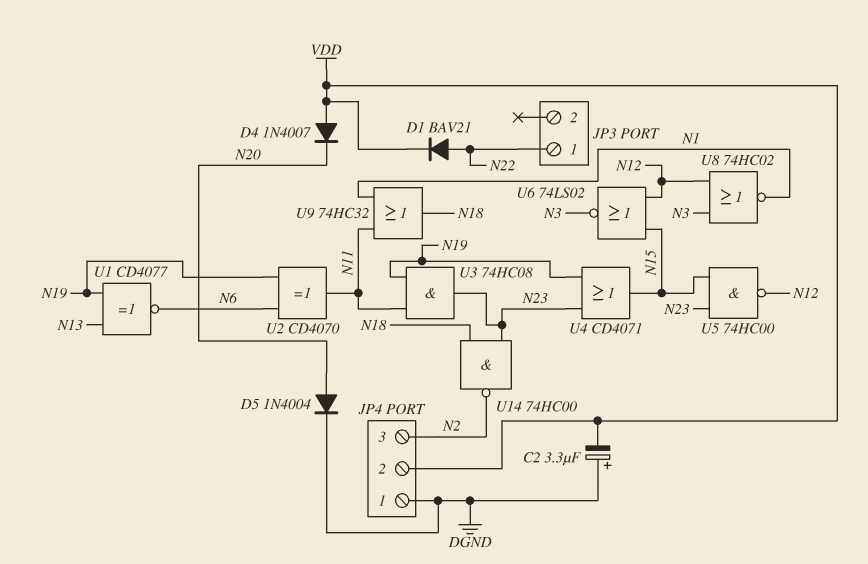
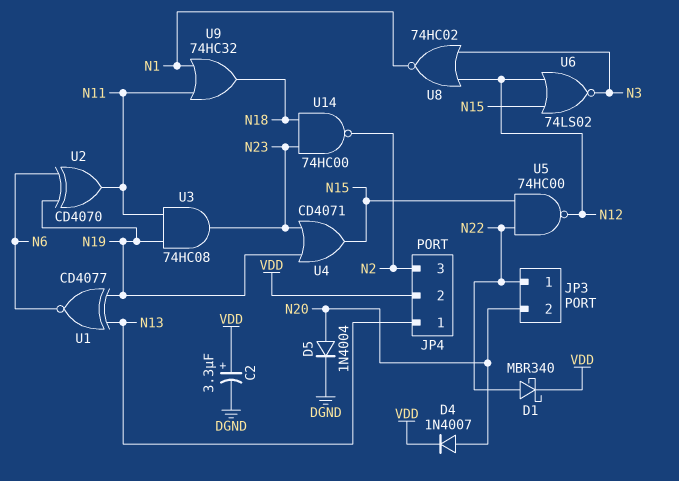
C2: 3.3uF (plus DGND, minus VDD) -> 3.3uF (plus VDD, minus DGND)
D1: diode BAV21 (A N22, K VDD) -> schottky MBR340 (A N22, K VDD)
D4: diode 1N4007 (A VDD, K N20) -> diode 1N4007 (A N20, K VDD)
JP3 pin 2: none -> N20
JP4 pin 1: DGND -> N13
U5: NAND 74HC00 (in N15, in N23, out N12) -> NAND 74HC00 (in N15, in N22, out N12)

